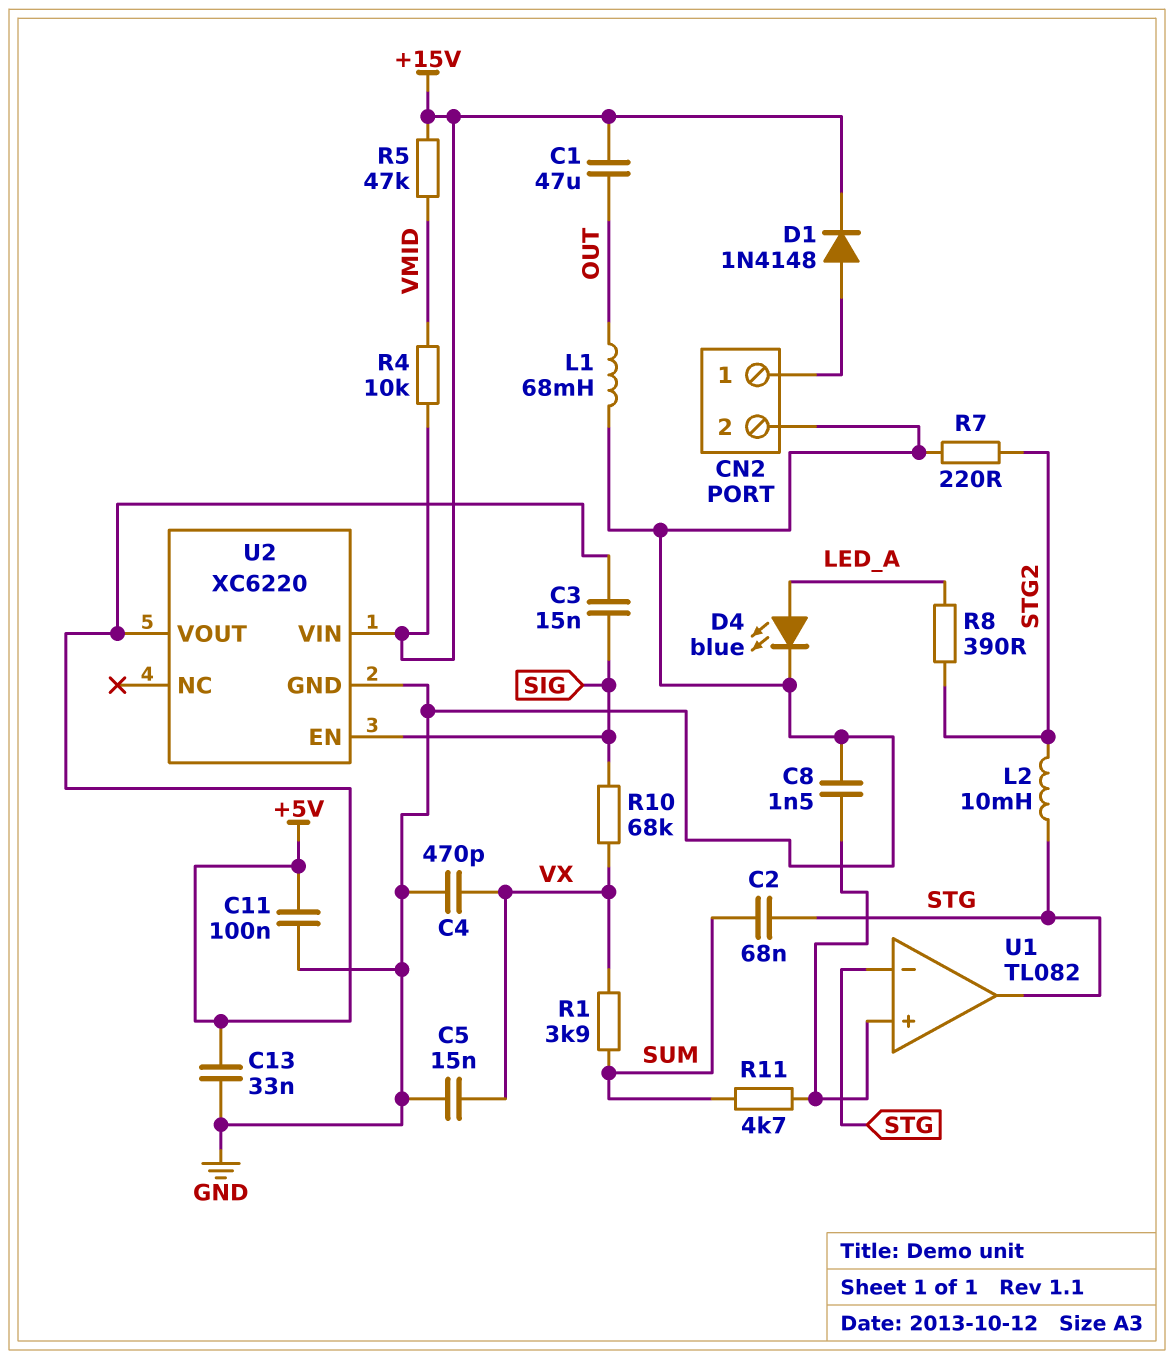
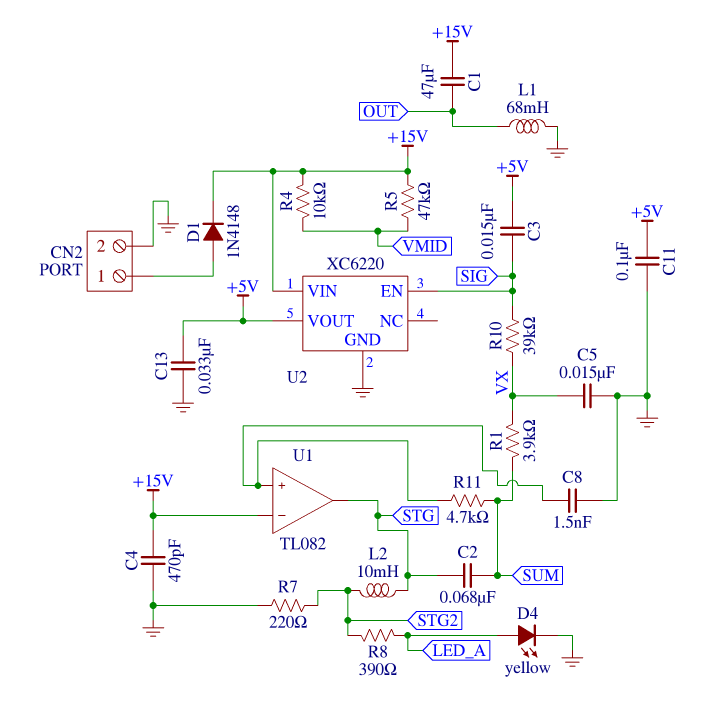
C4: 470pF (GND, VX) -> 470pF (+15V, GND)
D4: LED blue (A LED_A, K GND) -> LED yellow (A LED_A, K GND)
R10: 68k (SIG, VX) -> 39k (SIG, VX)
U1 pin in-: STG -> +15V

